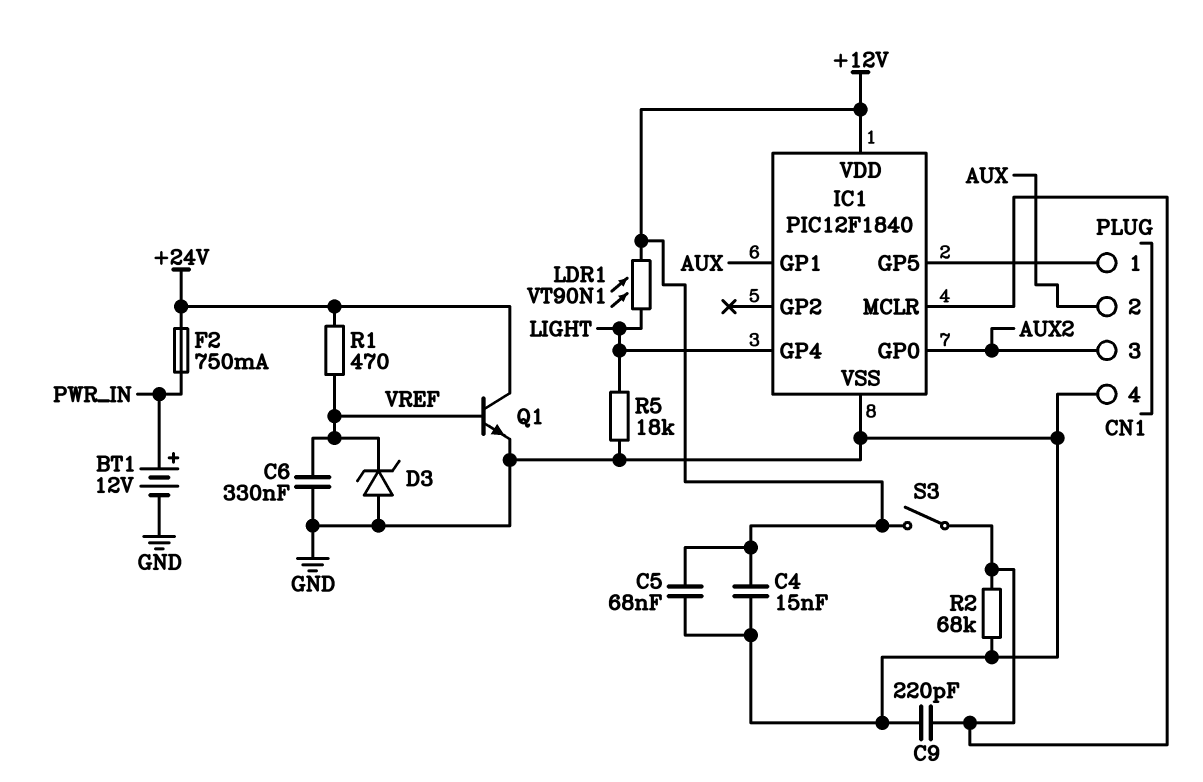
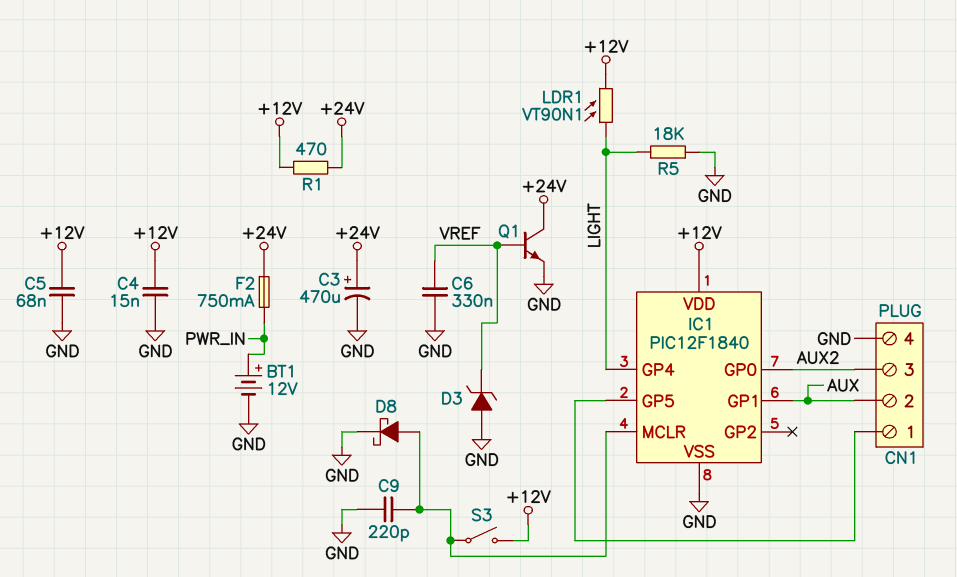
C3: none -> 470uF (plus +24V, minus GND)
D8: none -> schottky (A IC1/MCLR, K GND)
R1: 470 (+24V, VREF) -> 470 (+12V, +24V)
R2: 68k (GND, IC1/MCLR) -> none

